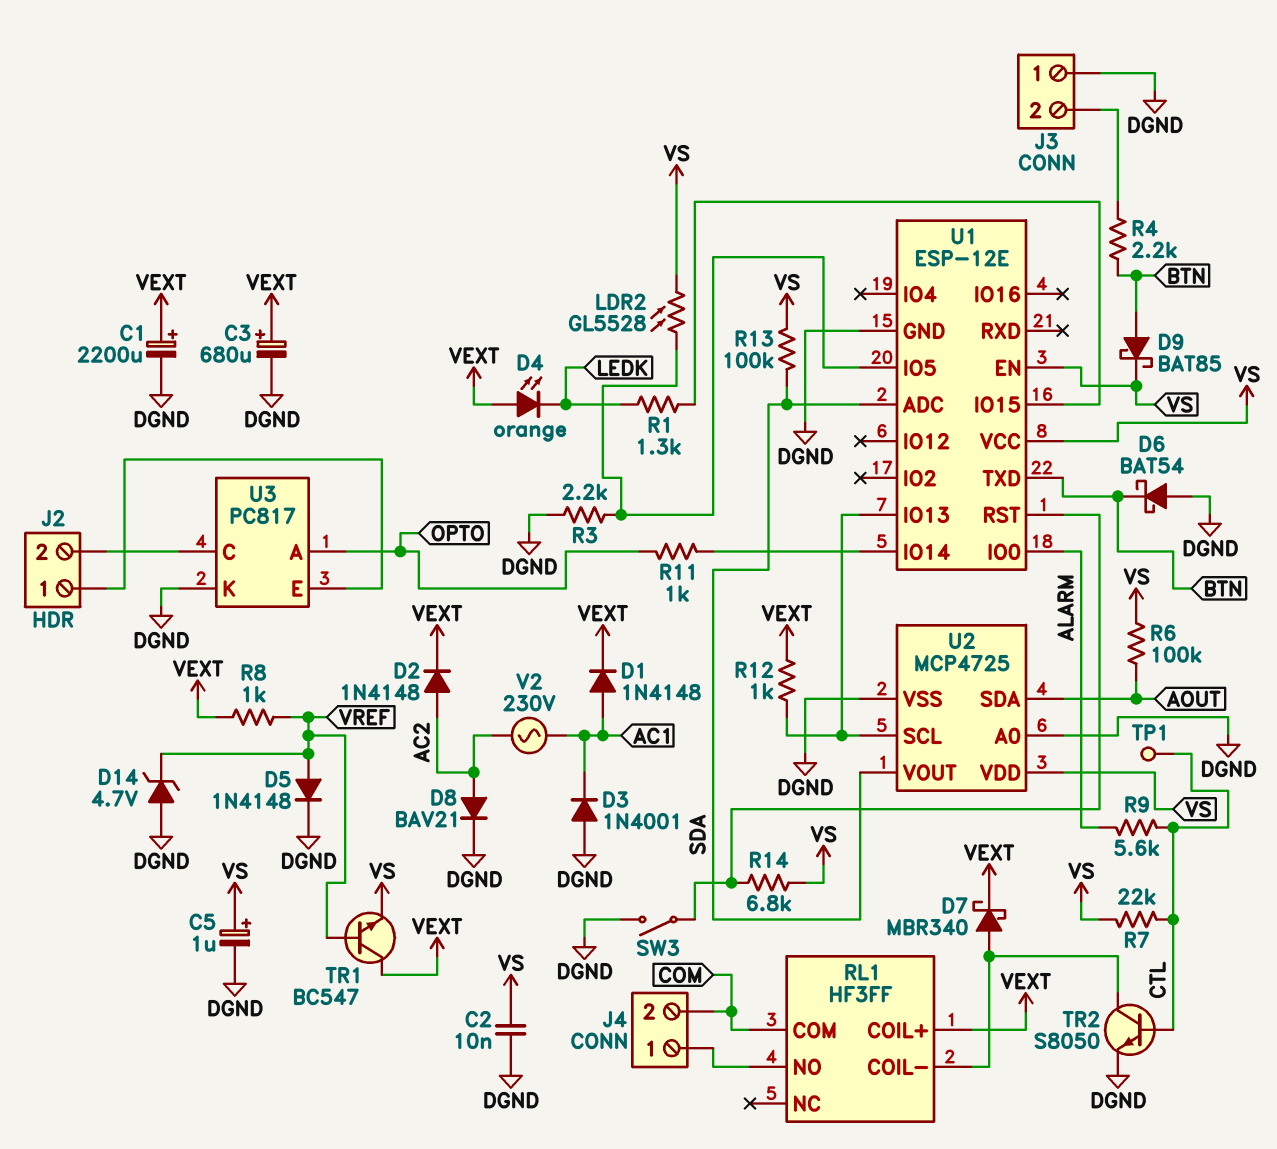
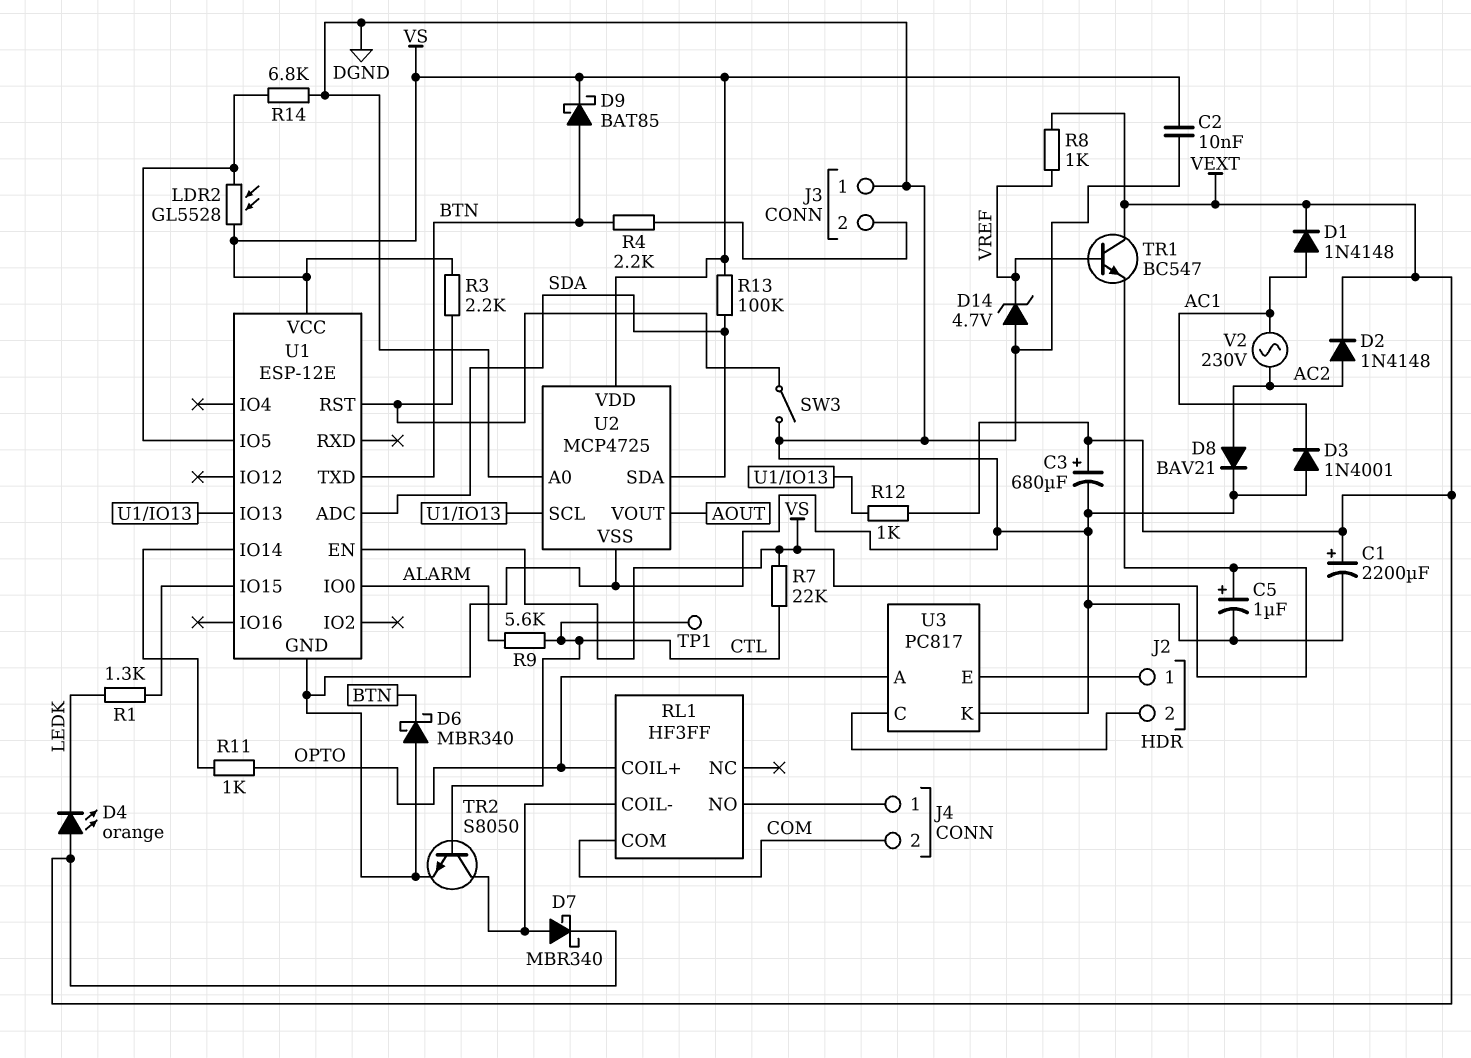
D5: diode 1N4148 (A VREF, K DGND) -> none
D6: schottky BAT54 (A DGND, K BTN) -> schottky MBR340 (A DGND, K BTN)
R3: 2.2k (DGND, U1/IO5) -> 2.2k (U1/RST, VS)
R6: 100k (AOUT, VS) -> none
R14: 6.8k (U1/RST, VS) -> 6.8k (DGND, U1/IO5)
RL1 pin COIL+: VEXT -> OPTO
U2 pin SDA: AOUT -> SDA
U2 pin VOUT: SDA -> AOUT

